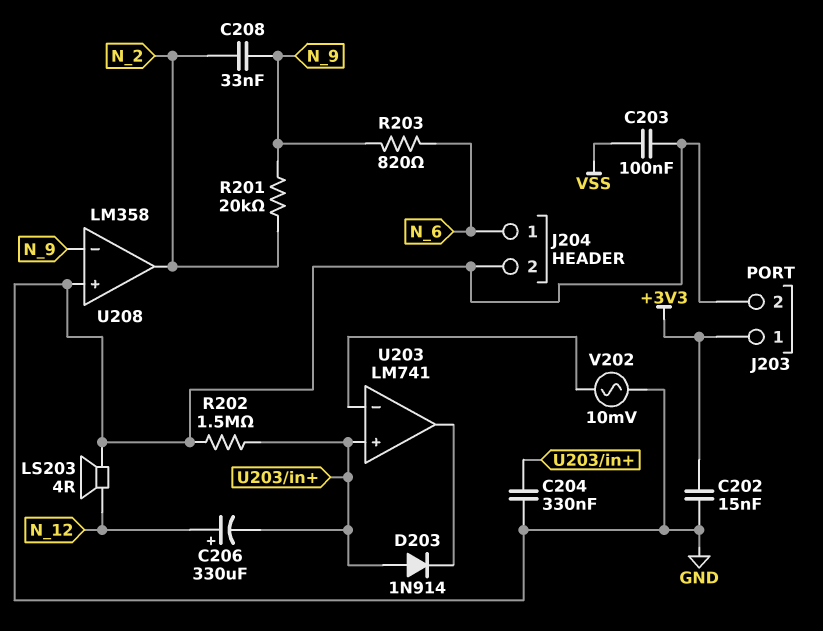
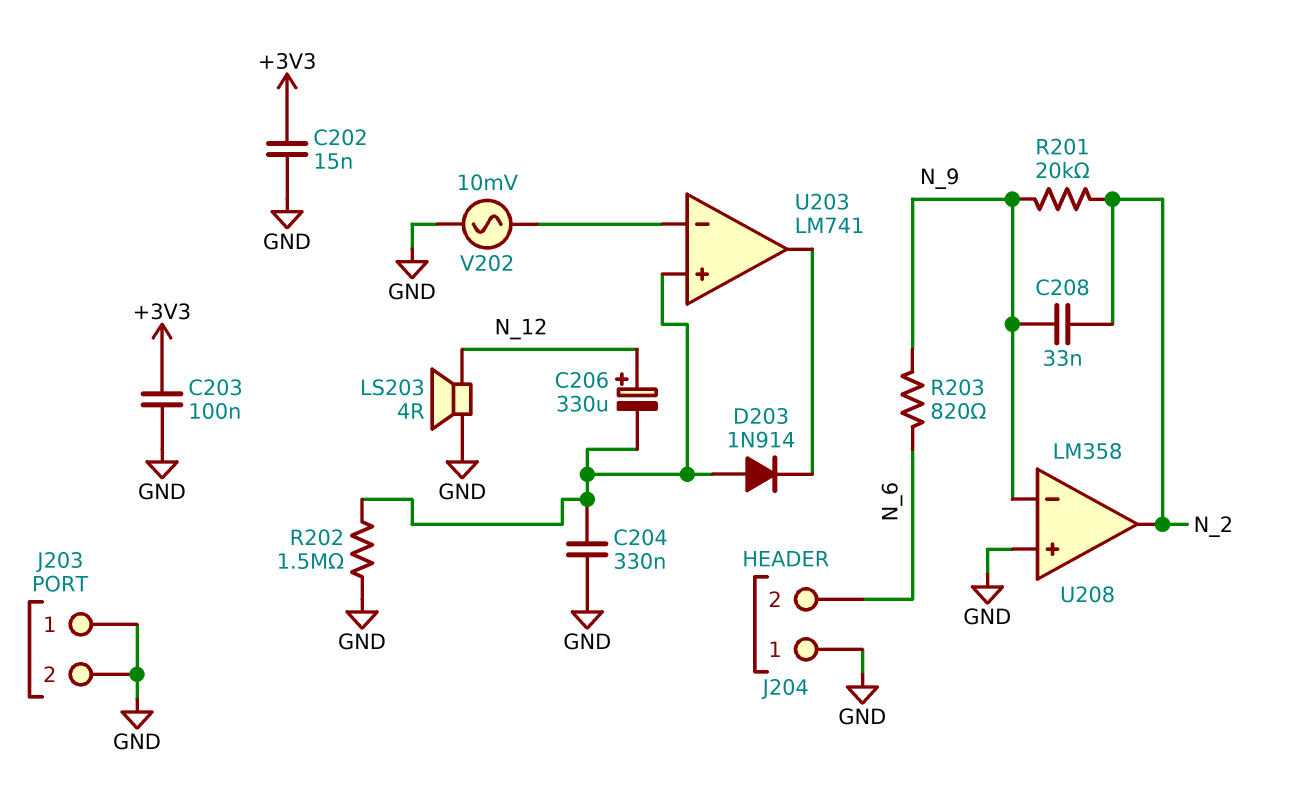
C203: 100nF (GND, VSS) -> 100nF (+3V3, GND)
J203 pin 1: +3V3 -> GND
J204 pin 1: N_6 -> GND
J204 pin 2: GND -> N_6

